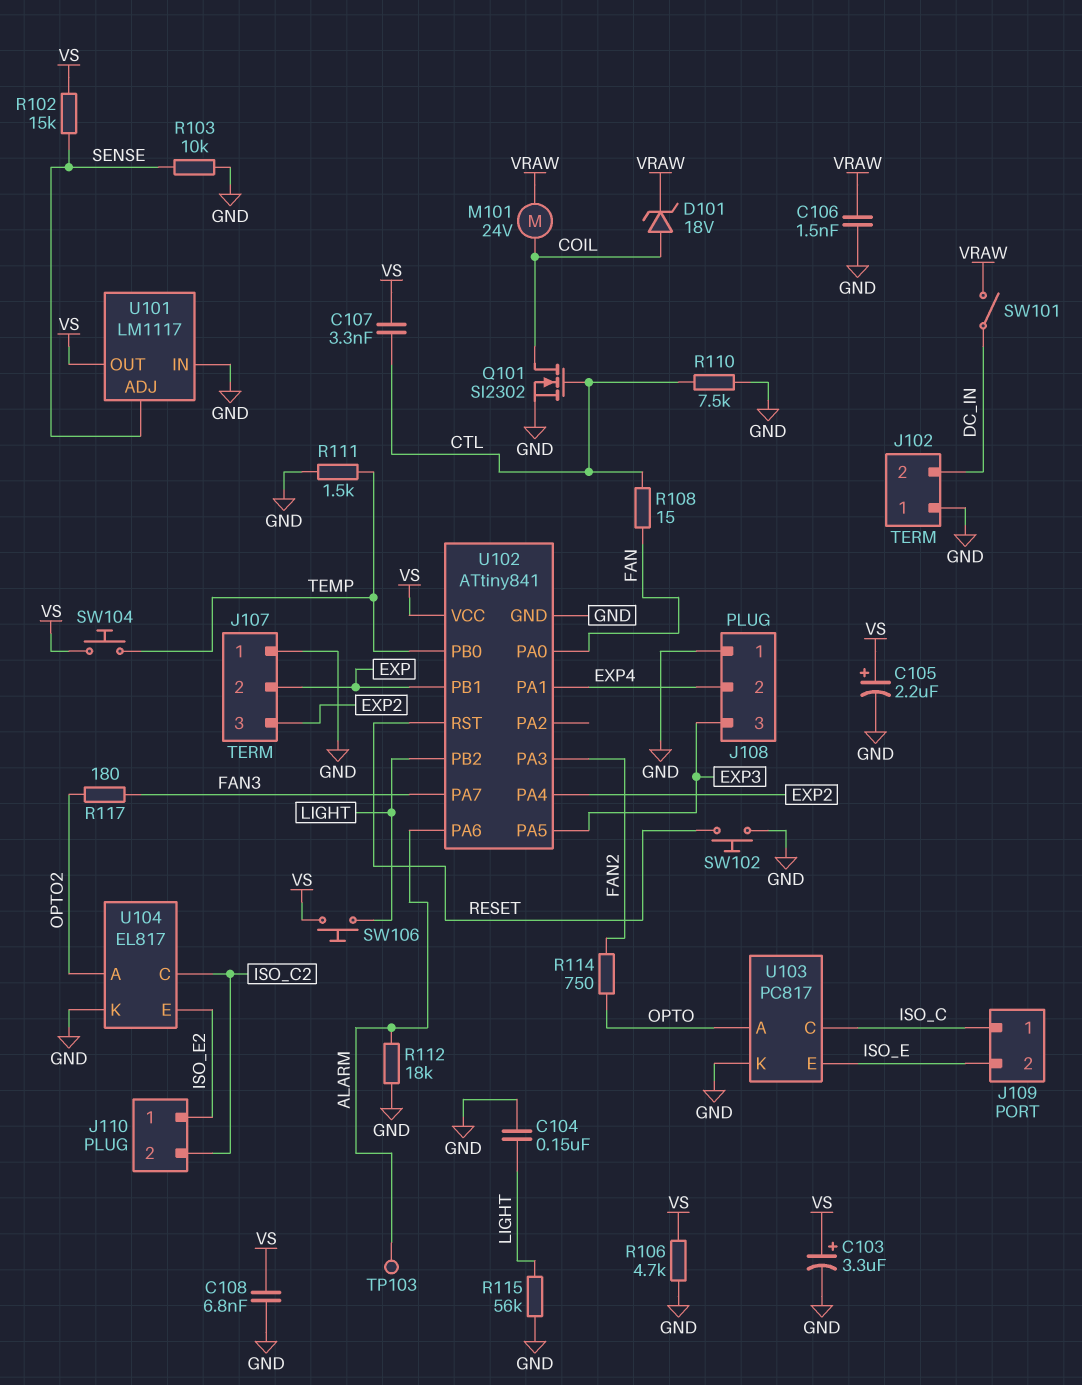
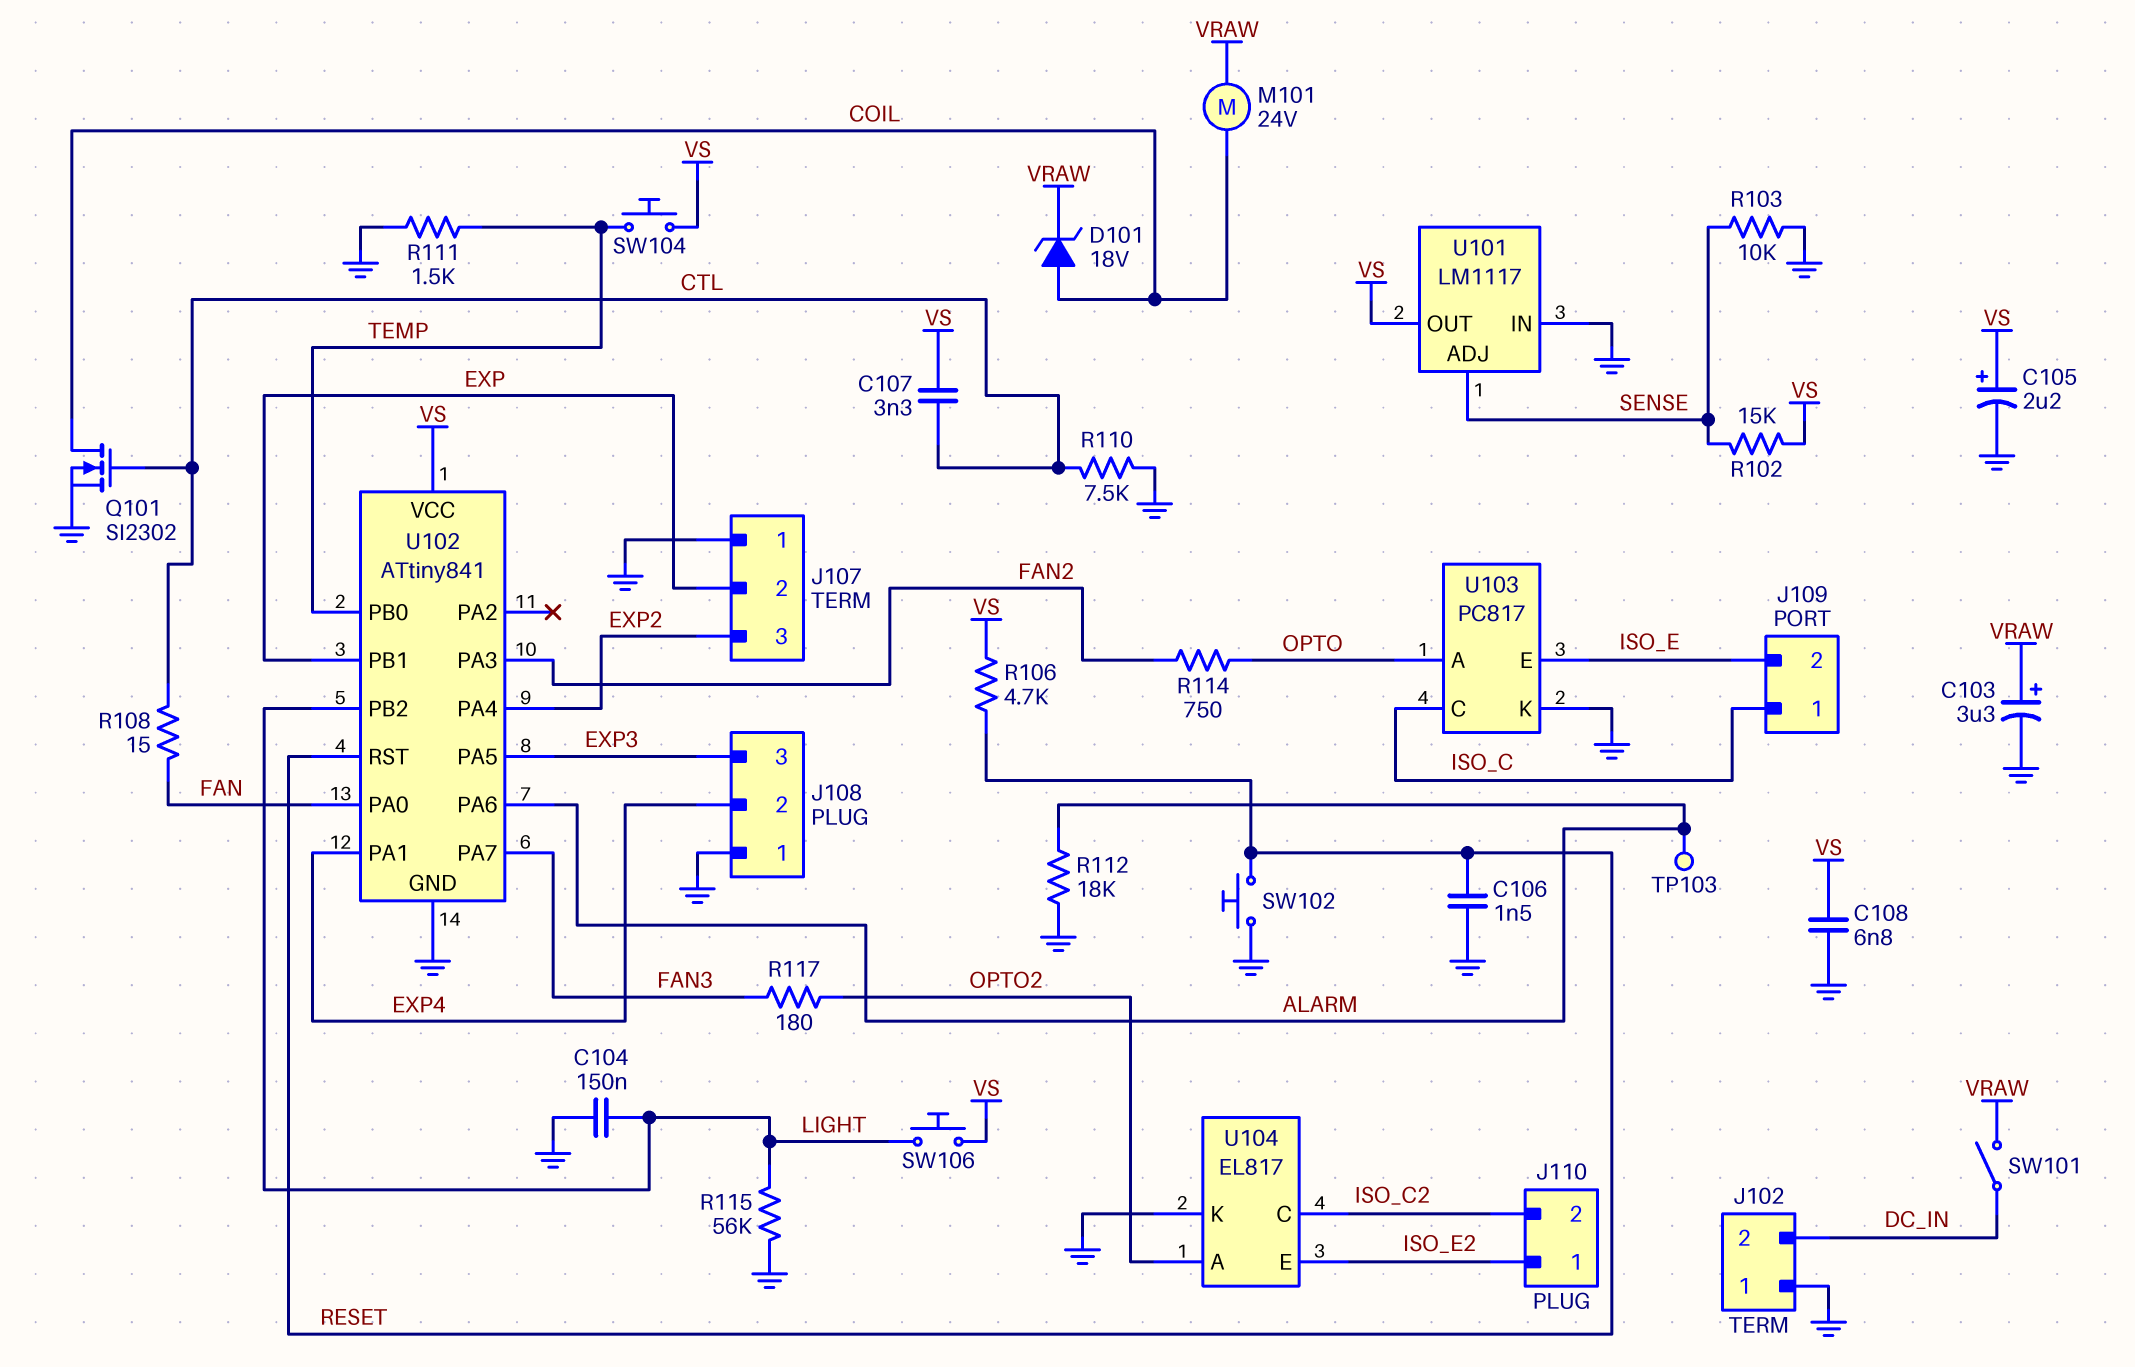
C103: 3.3uF (plus VS, minus GND) -> 3.3uF (plus VRAW, minus GND)
C106: 1.5nF (GND, VRAW) -> 1.5nF (GND, RESET)
R106: 4.7k (GND, VS) -> 4.7k (RESET, VS)

